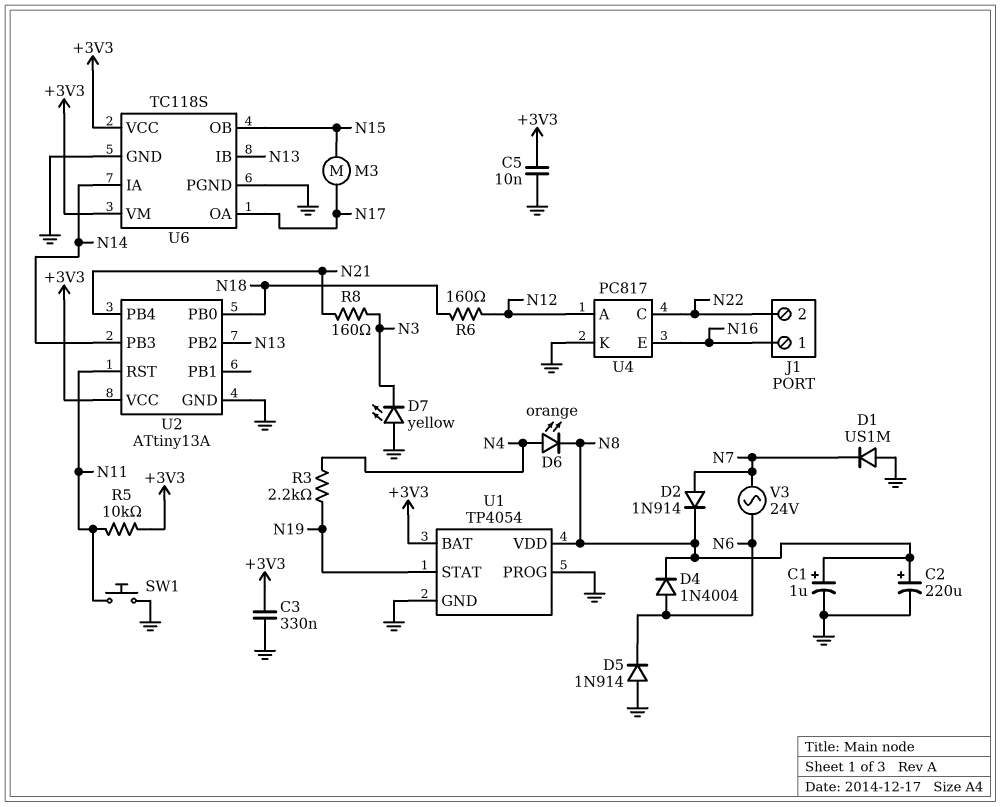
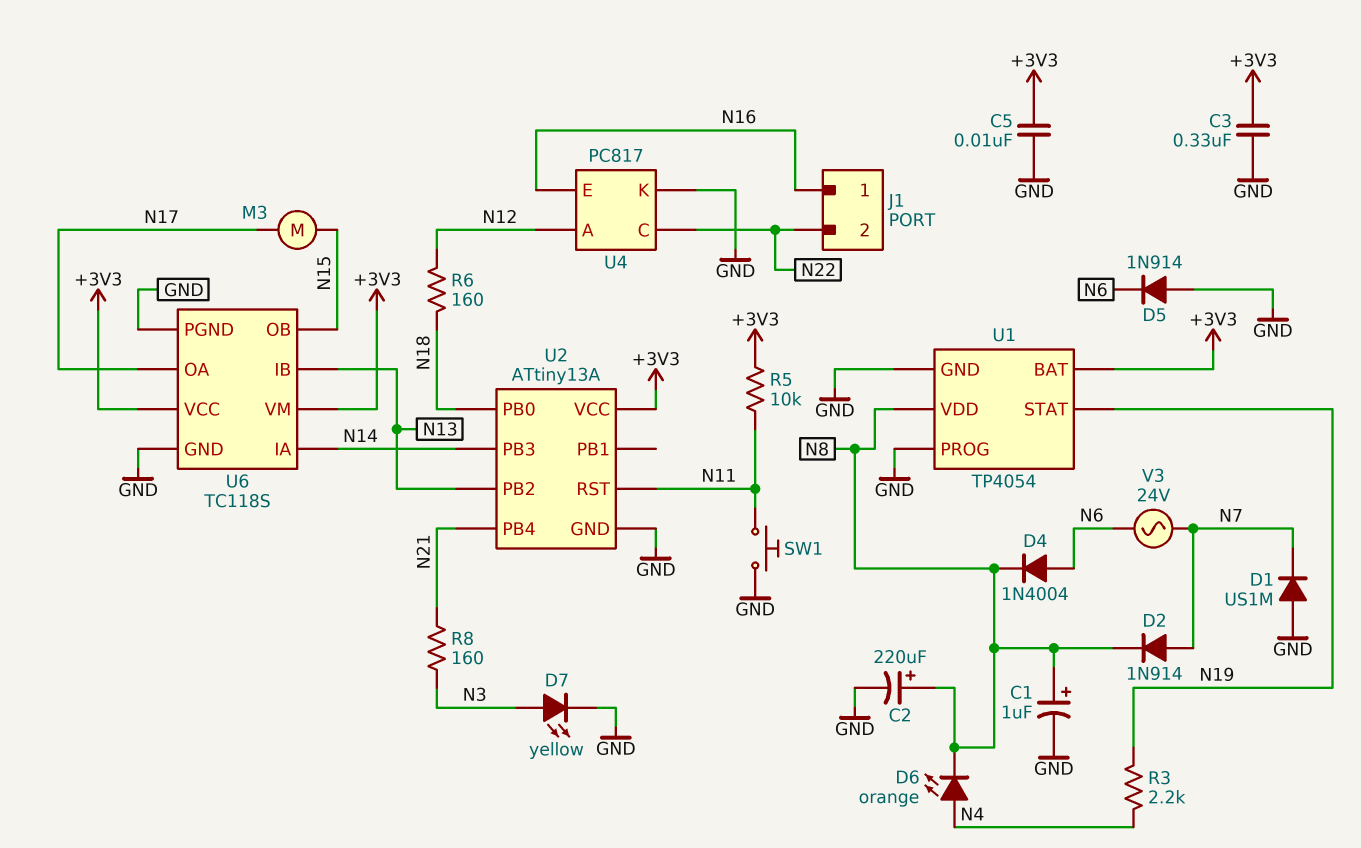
D7: LED yellow (A GND, K N3) -> LED yellow (A N3, K GND)

